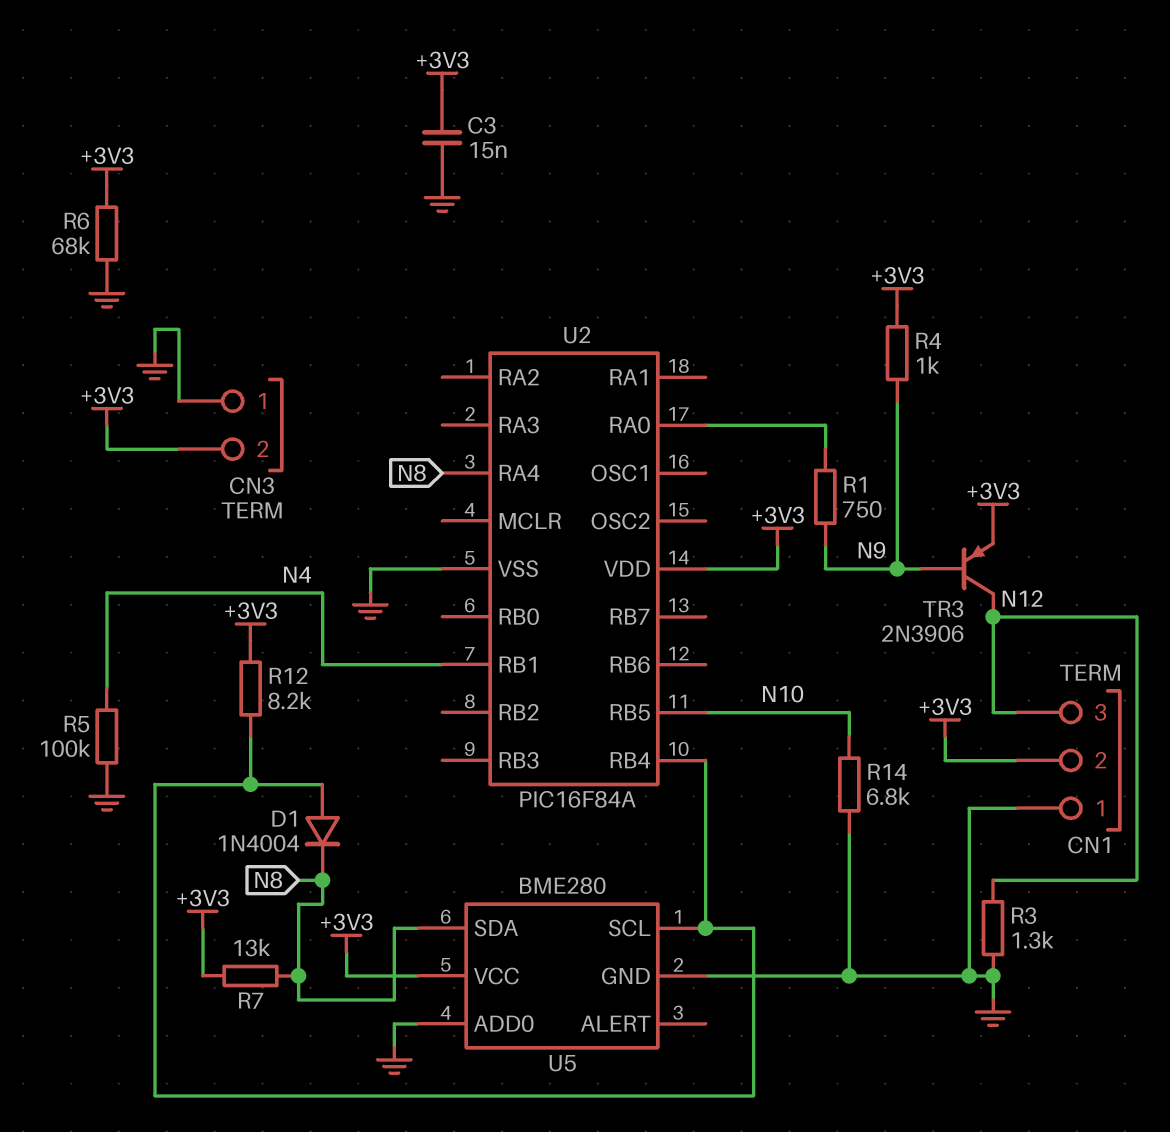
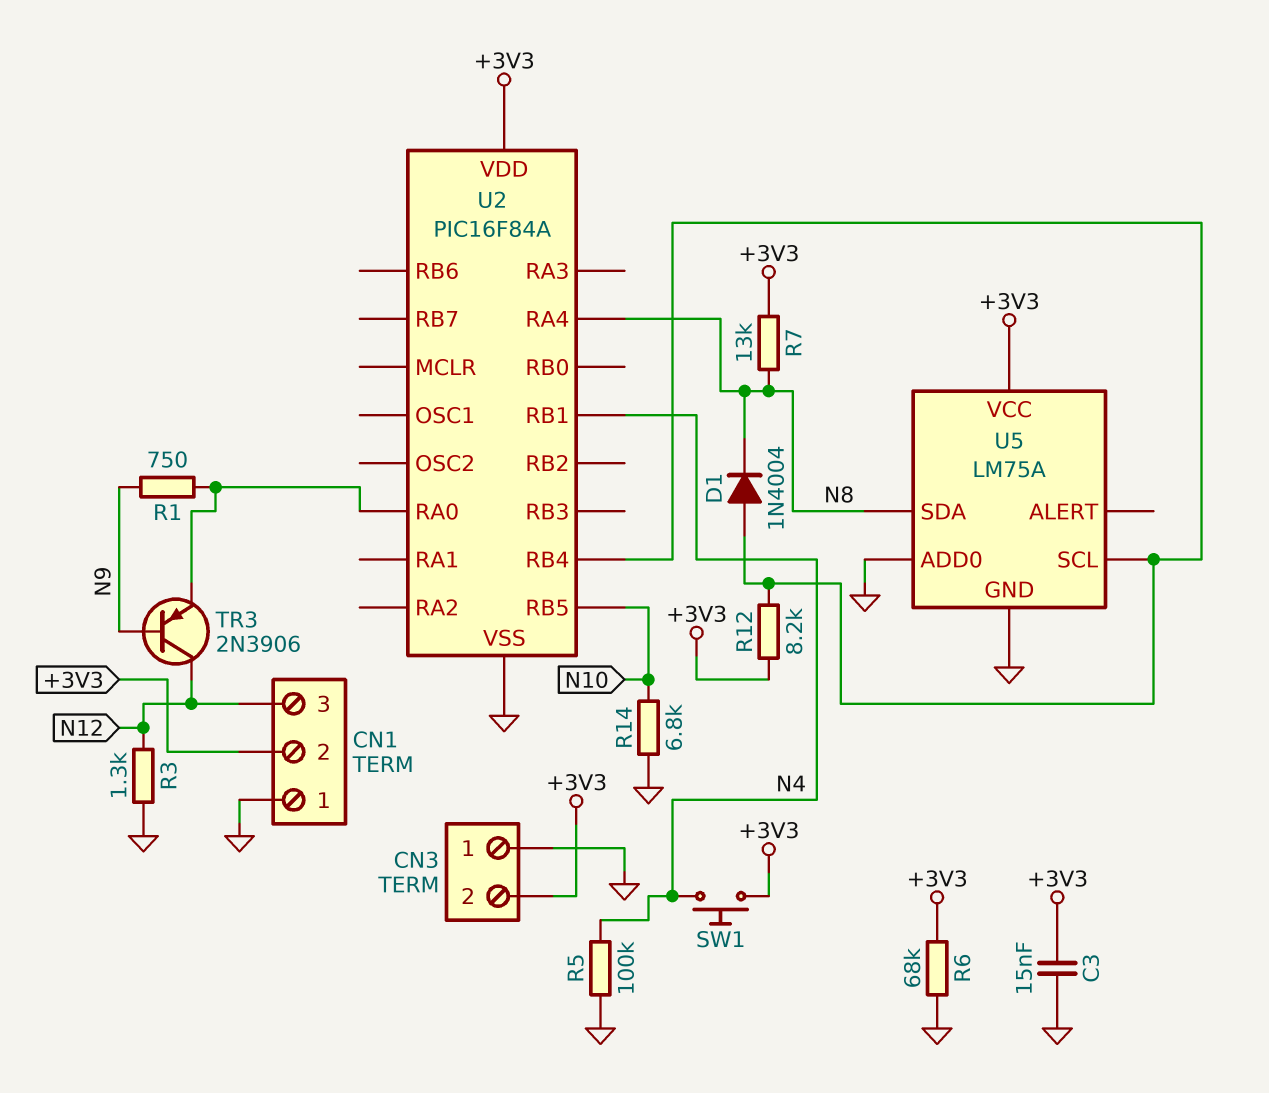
R4: 1k (+3V3, N9) -> none
SW1: none -> button (+3V3, N4)
TR3: PNP 2N3906 (B N9, C N12, E +3V3) -> PNP 2N3906 (B N9, C N12, E U2/RA0)
U5: BME280 -> LM75A

